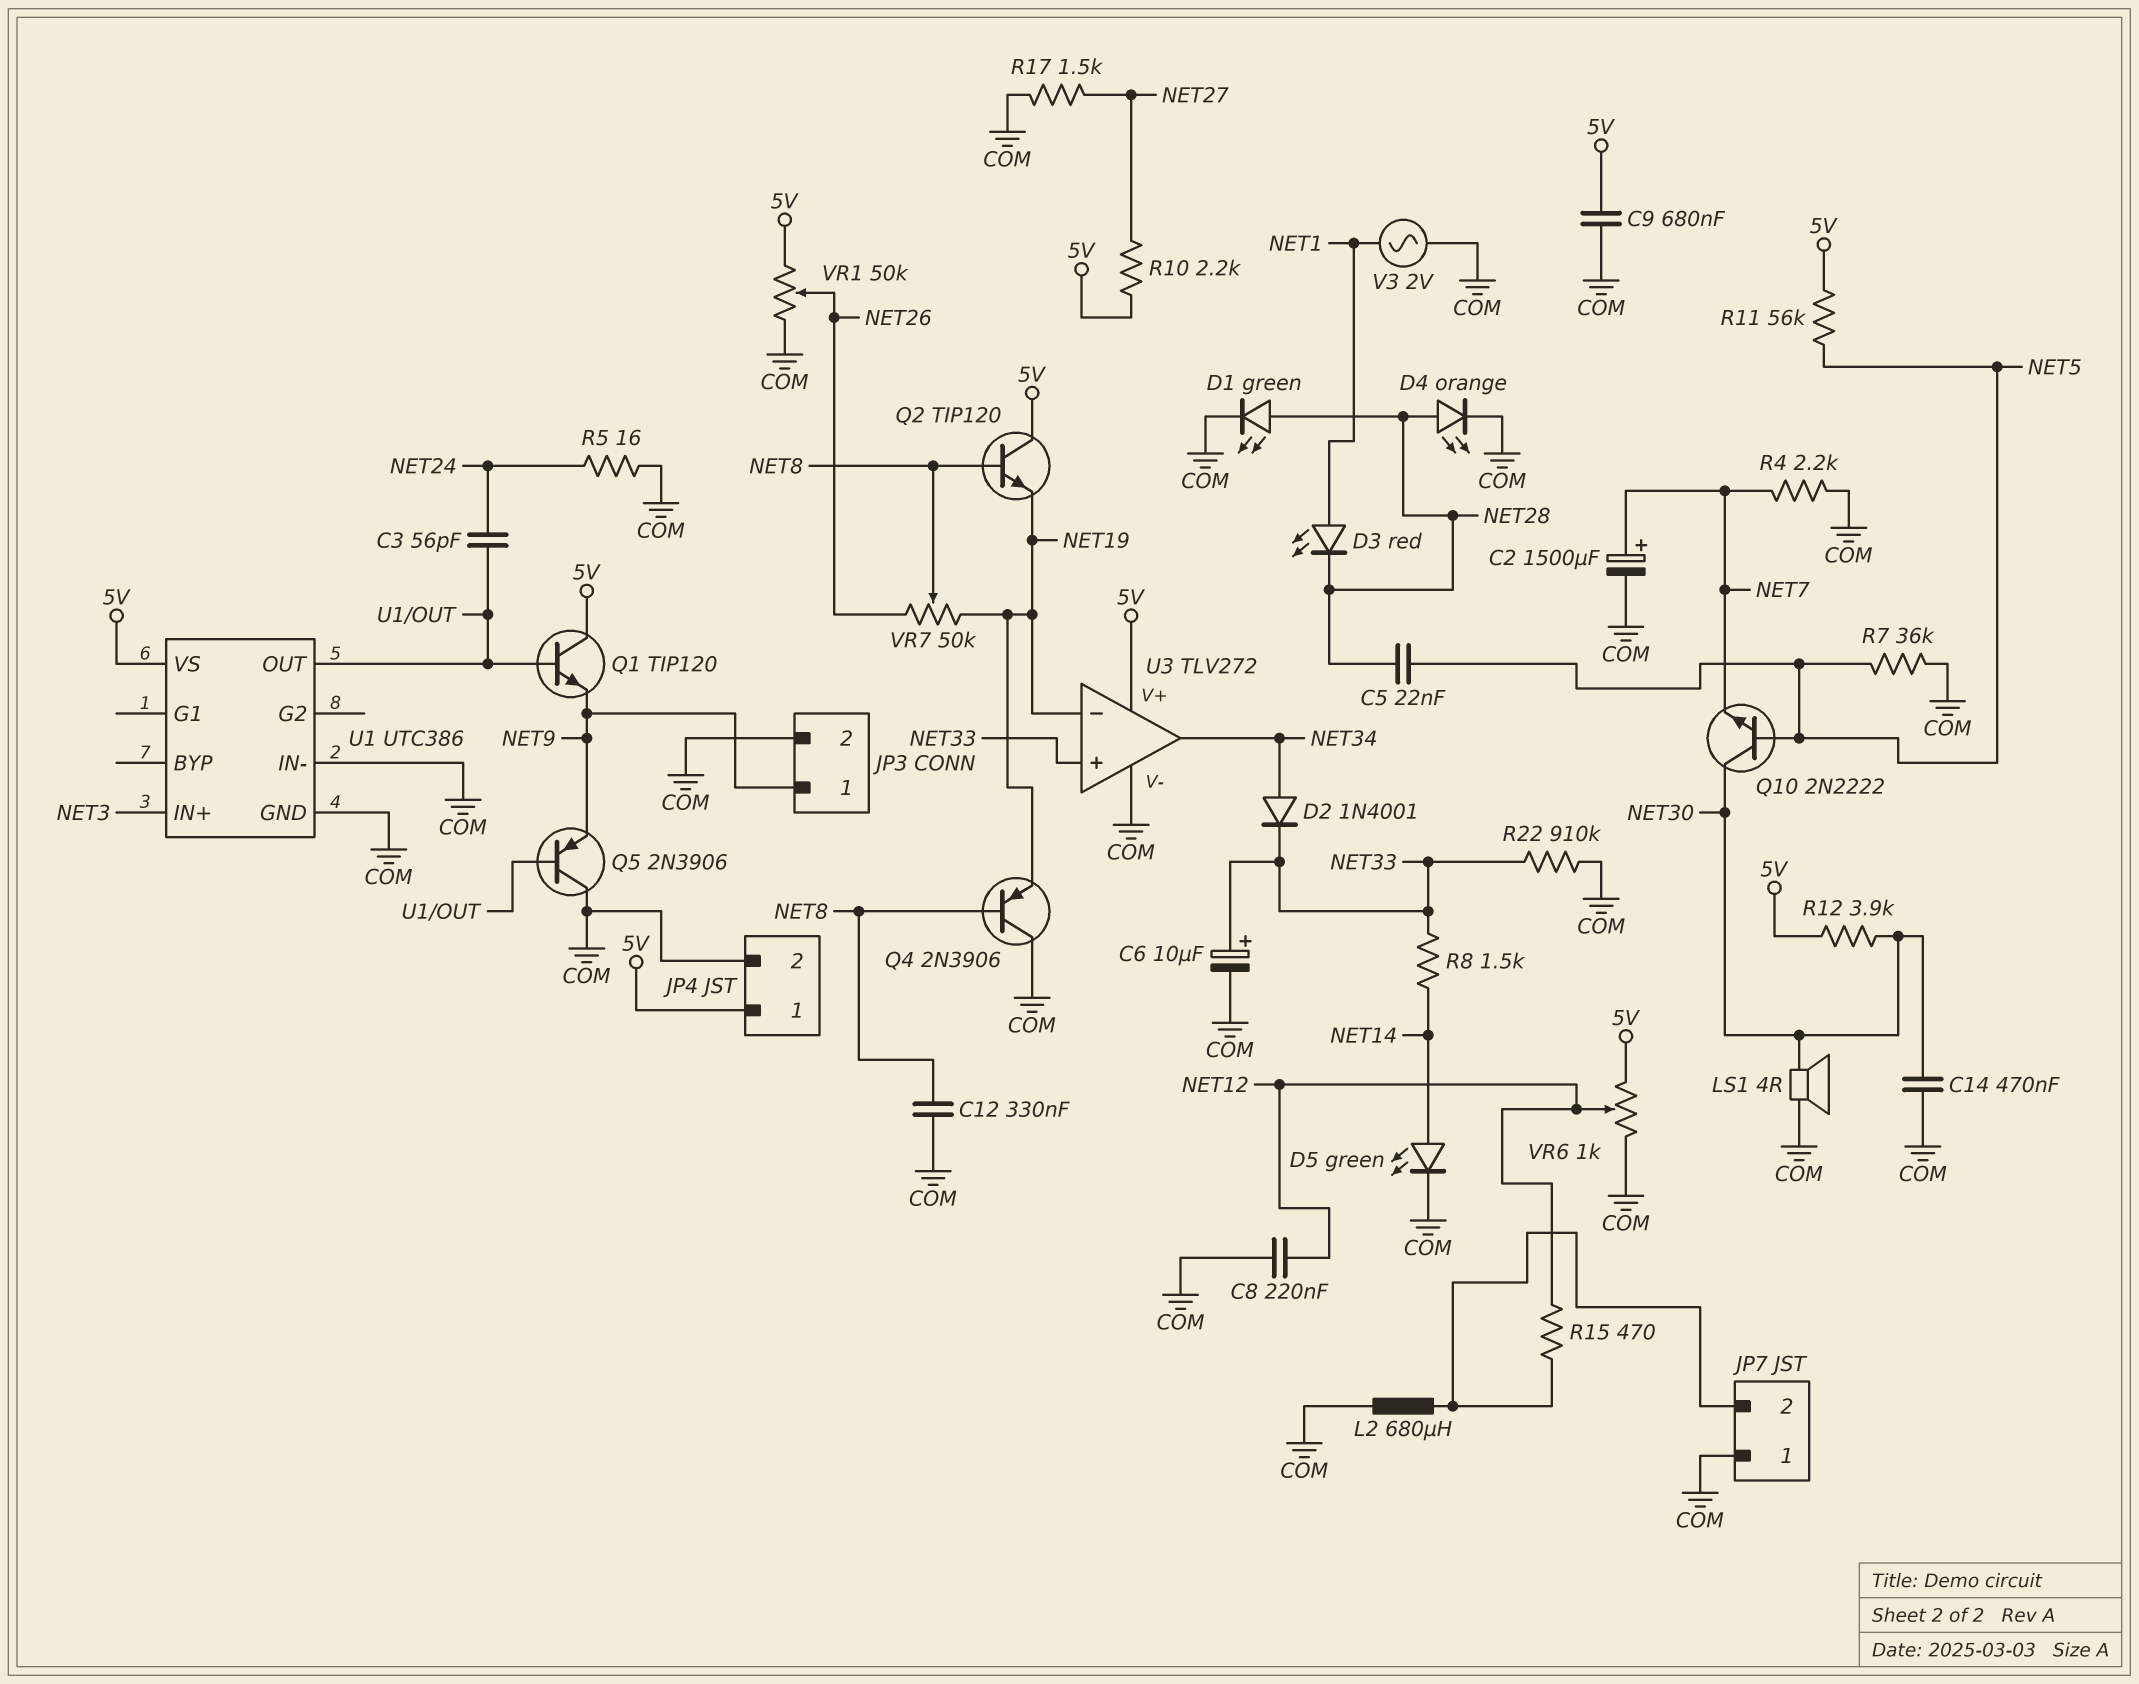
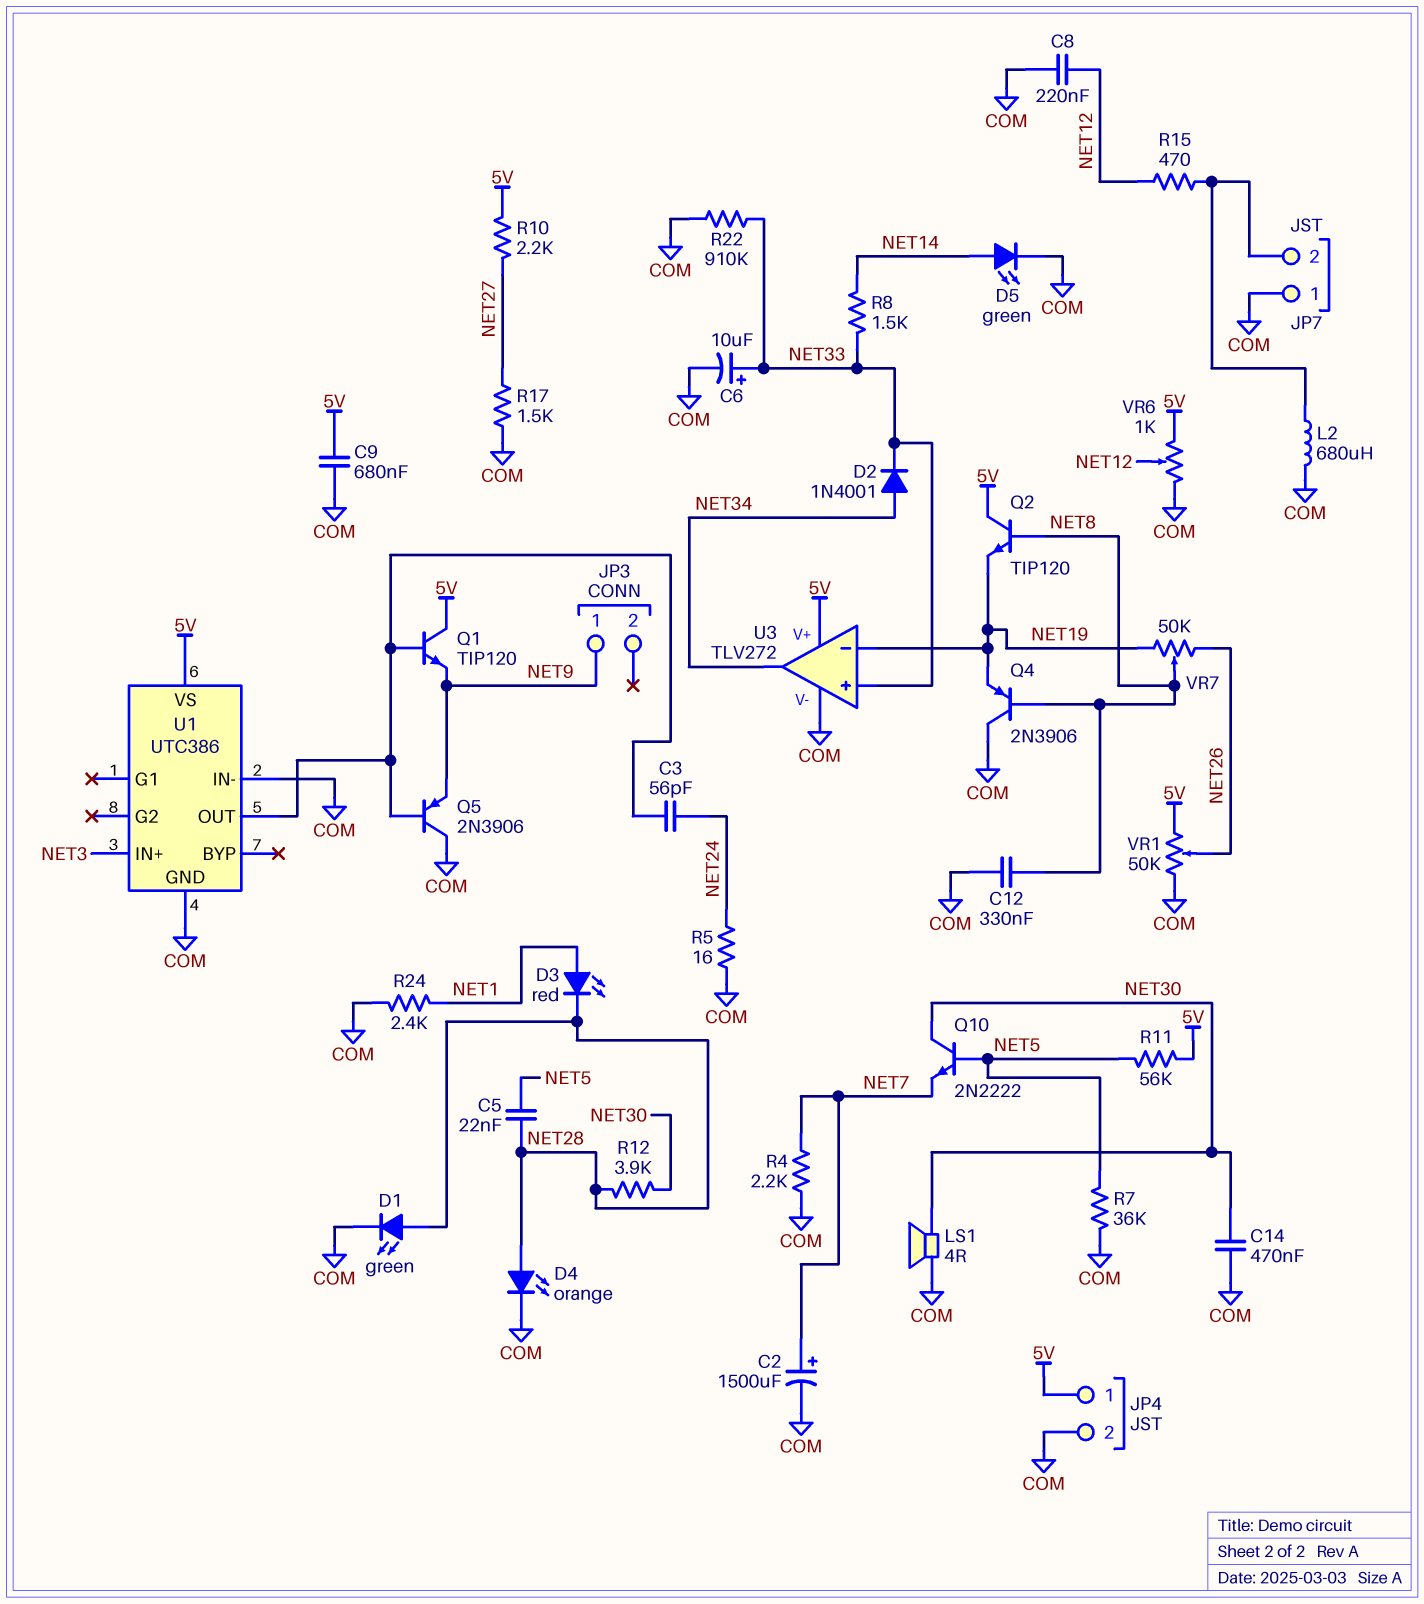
JP3 pin 2: COM -> none
R12: 3.9k (5V, NET30) -> 3.9k (NET28, NET30)
R24: none -> 2.4k (COM, NET1)
V3: AC 2V (COM, NET1) -> none

